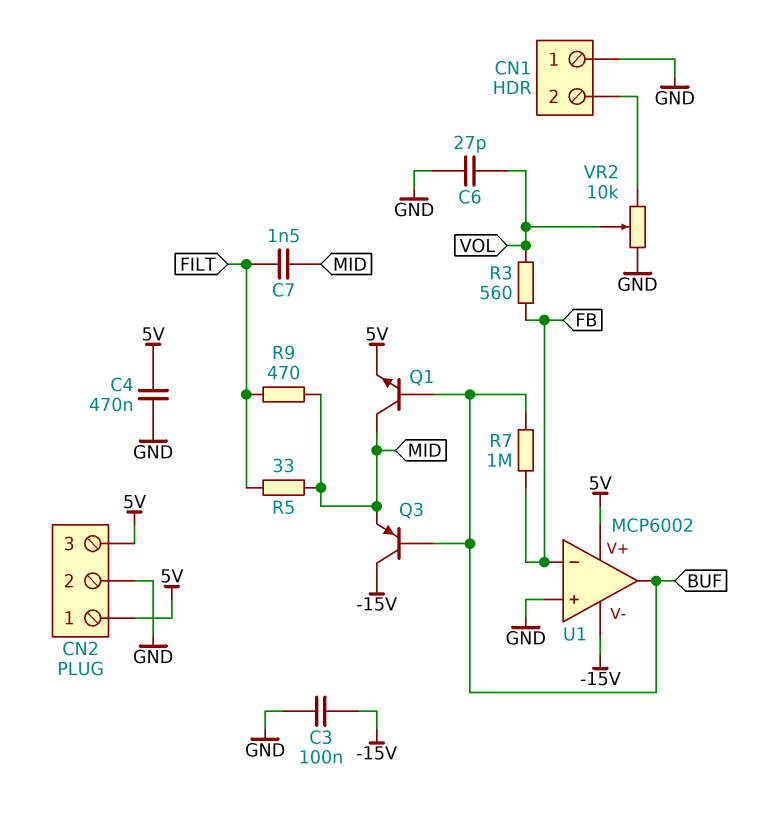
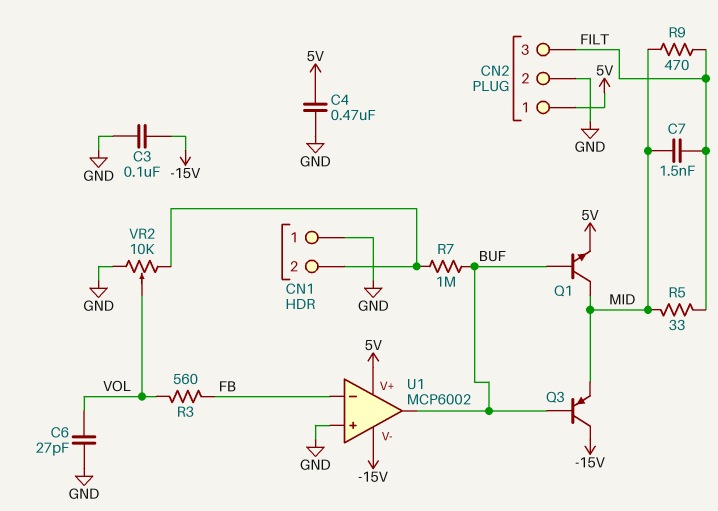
CN2 pin 3: 5V -> FILT
R7: 1M (BUF, FB) -> 1M (BUF, CN1/2)

